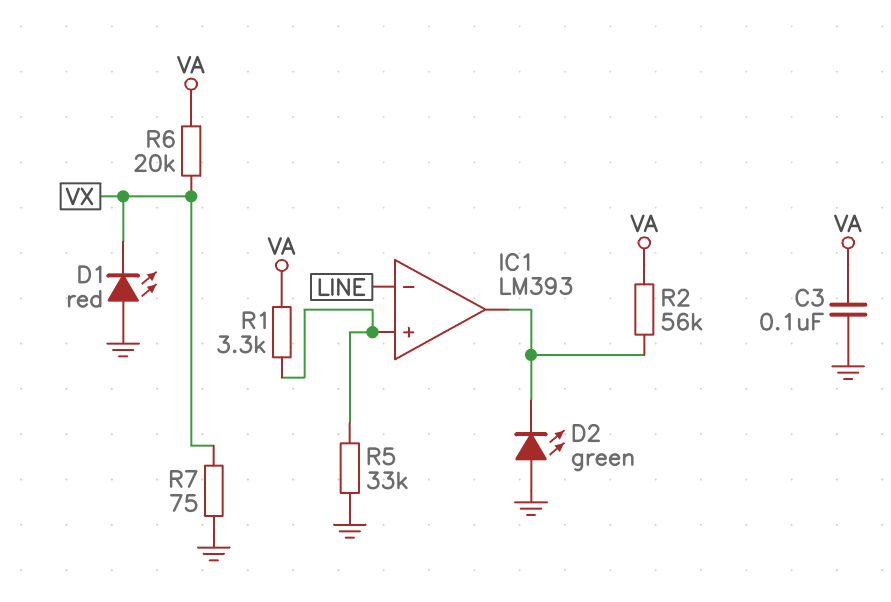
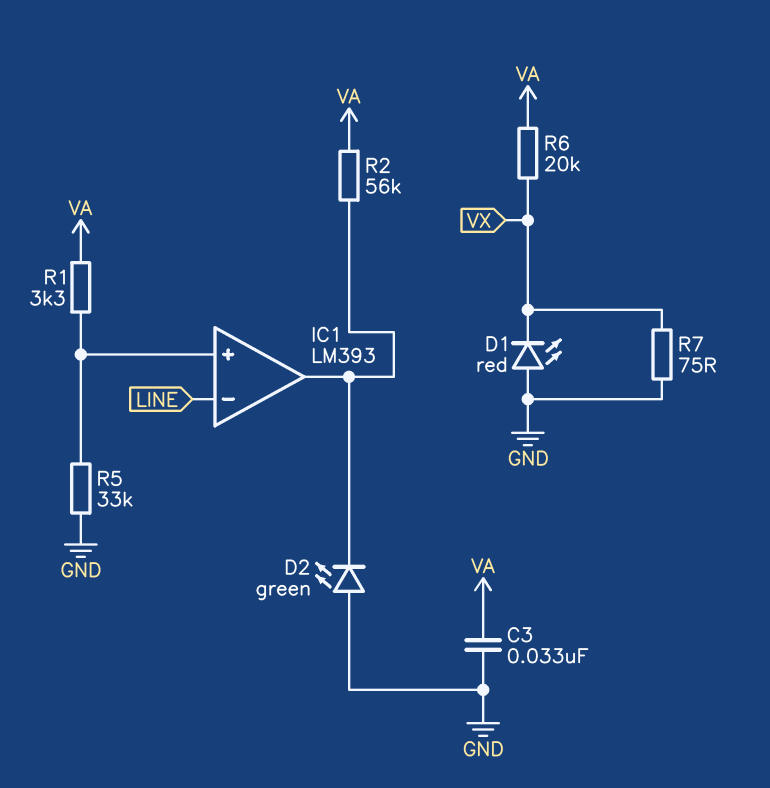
C3: 100nF (GND, VA) -> 33nF (GND, VA)

